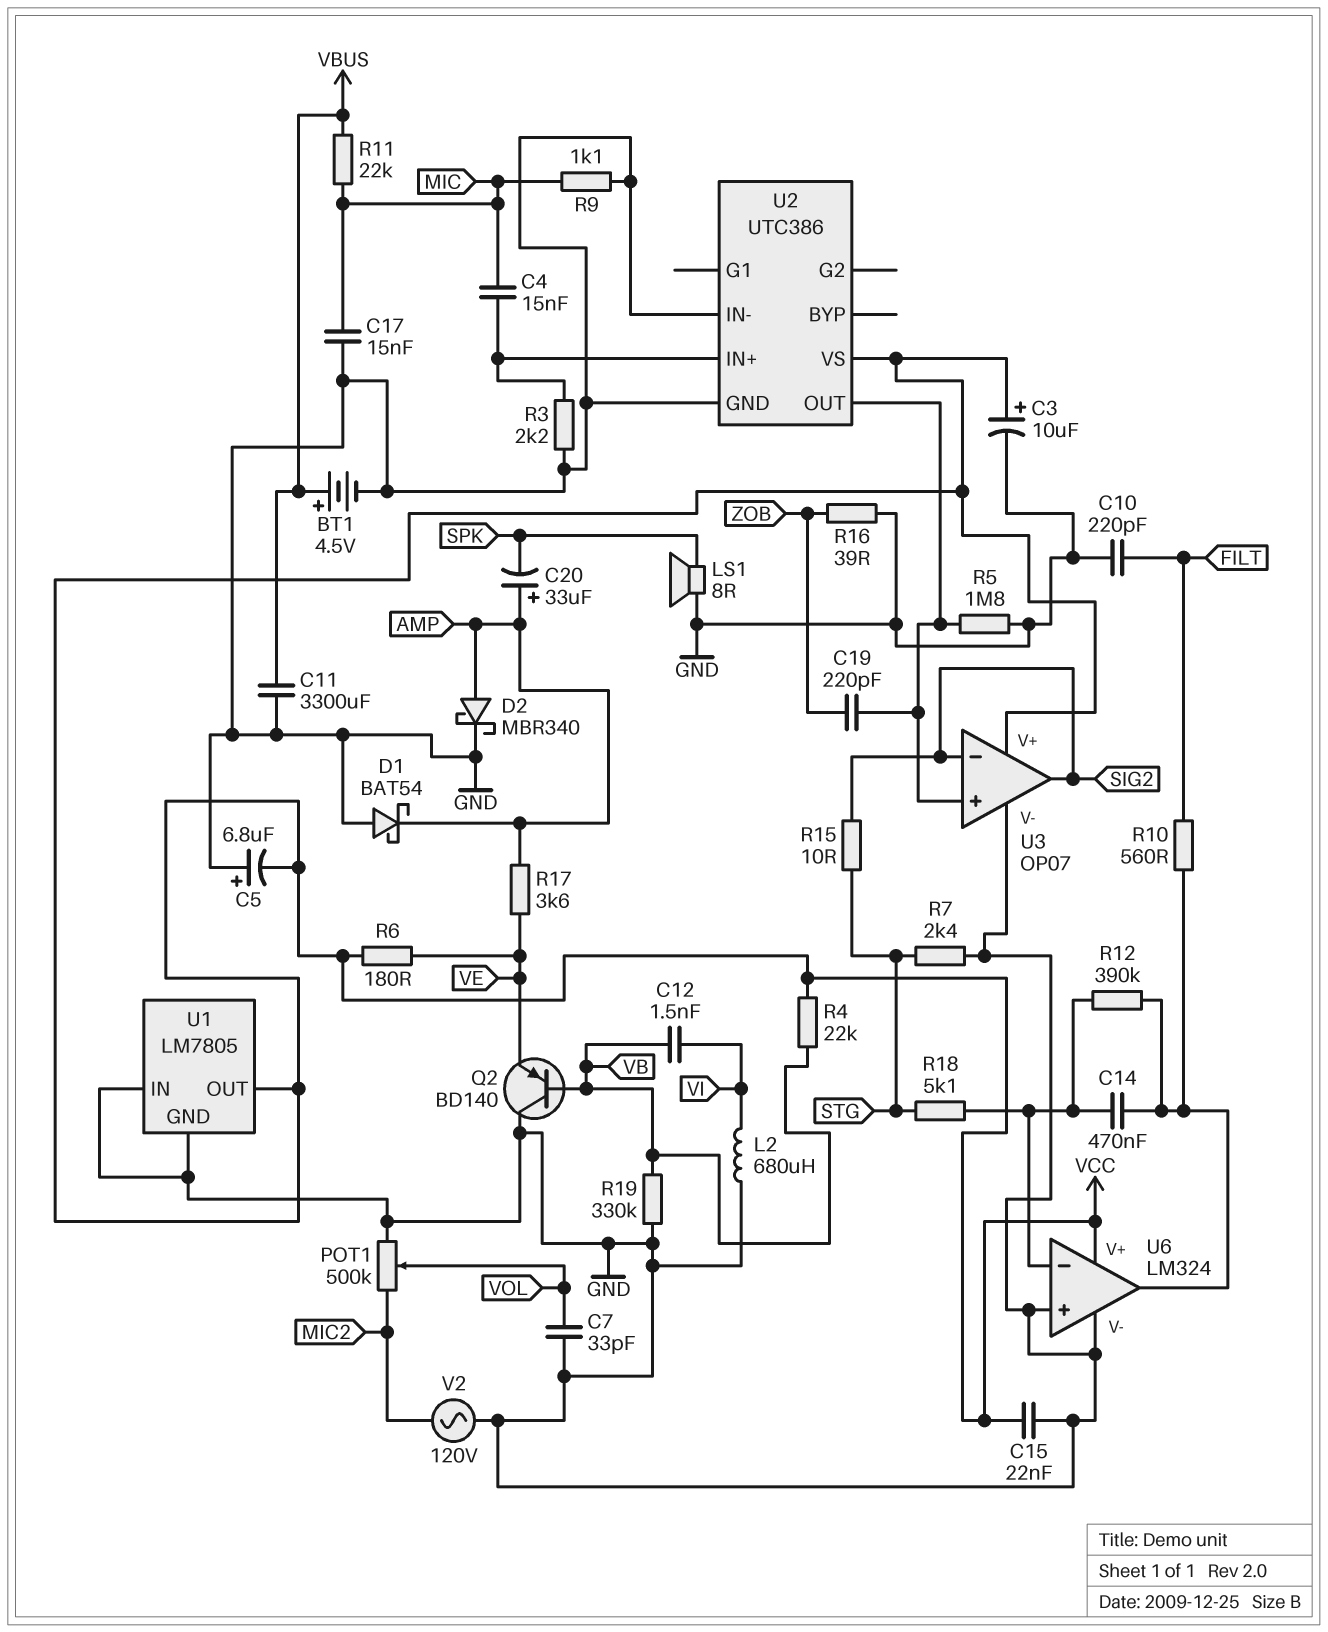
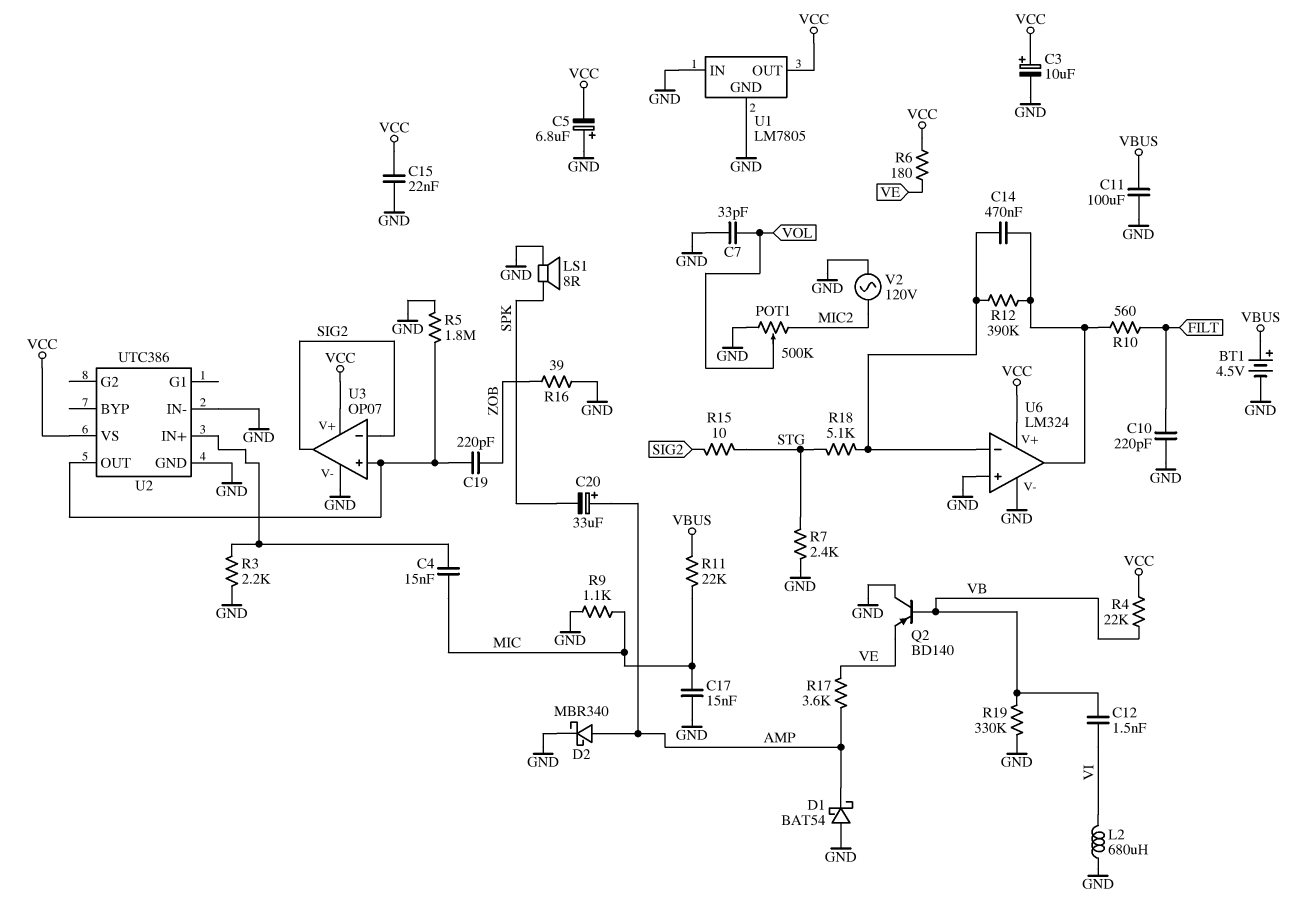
C11: 3300uF (GND, VBUS) -> 100uF (GND, VBUS)

